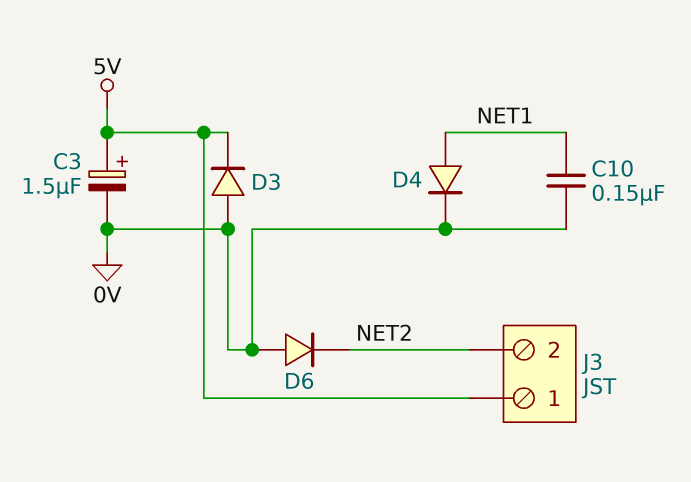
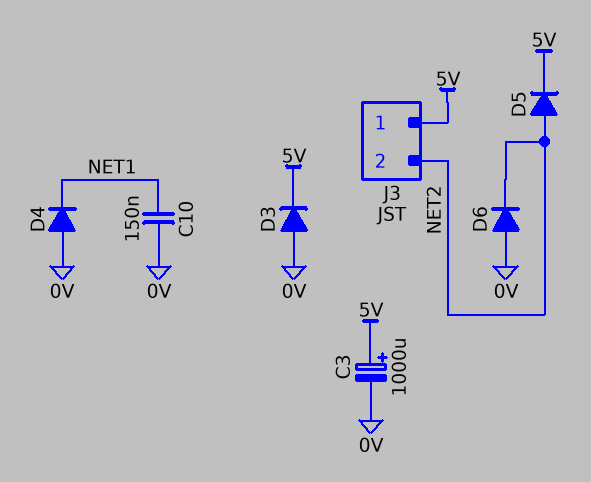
C3: 1.5uF (plus 5V, minus 0V) -> 1000uF (plus 5V, minus 0V)
D4: diode (A NET1, K 0V) -> diode (A 0V, K NET1)
D5: none -> diode (A NET2, K 5V)

